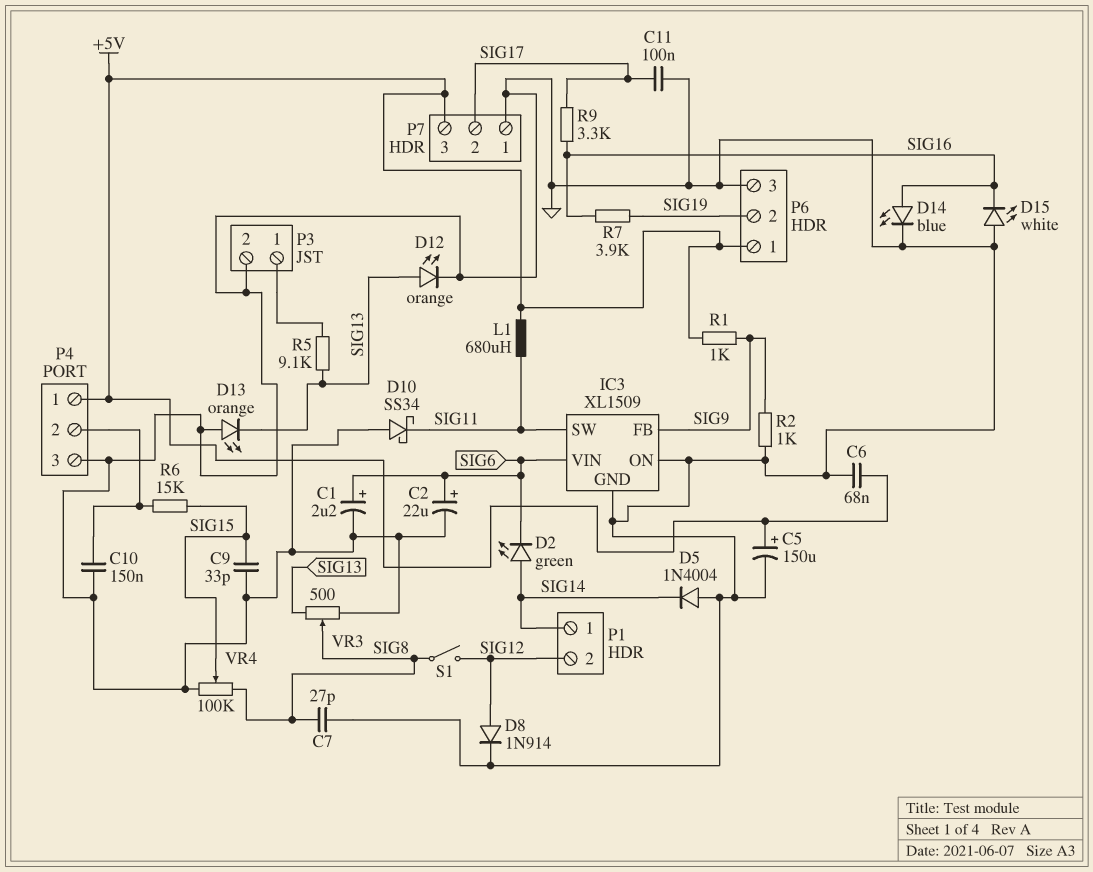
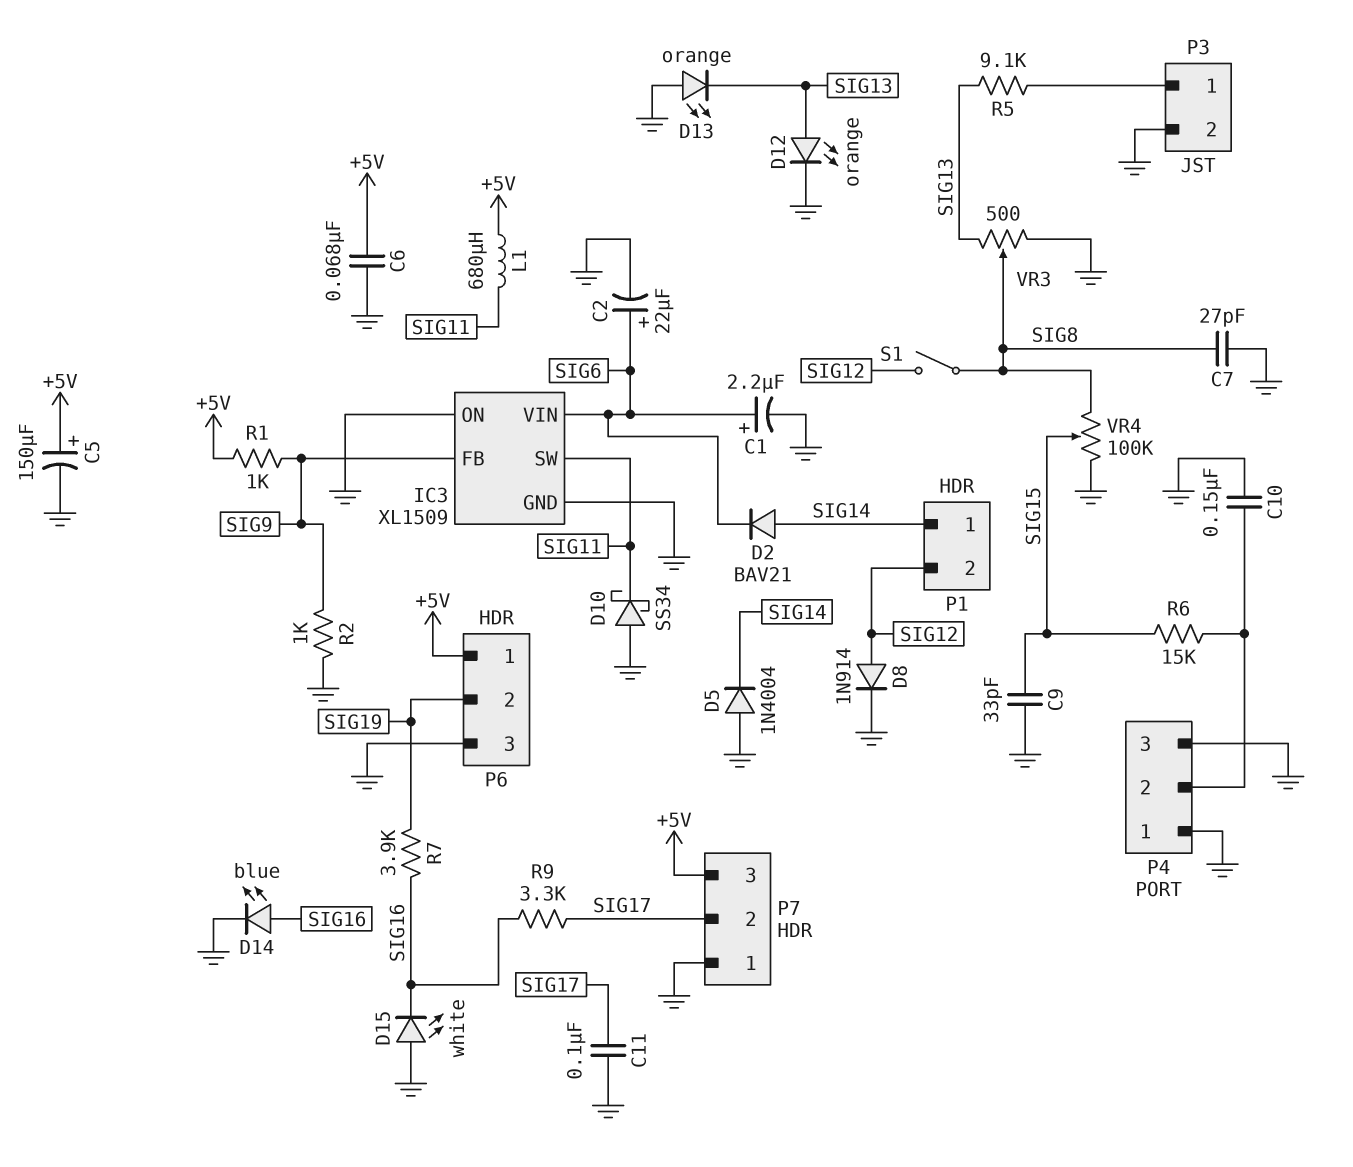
D2: LED green (A SIG14, K SIG6) -> diode BAV21 (A SIG14, K SIG6)
P4 pin 1: +5V -> GND

